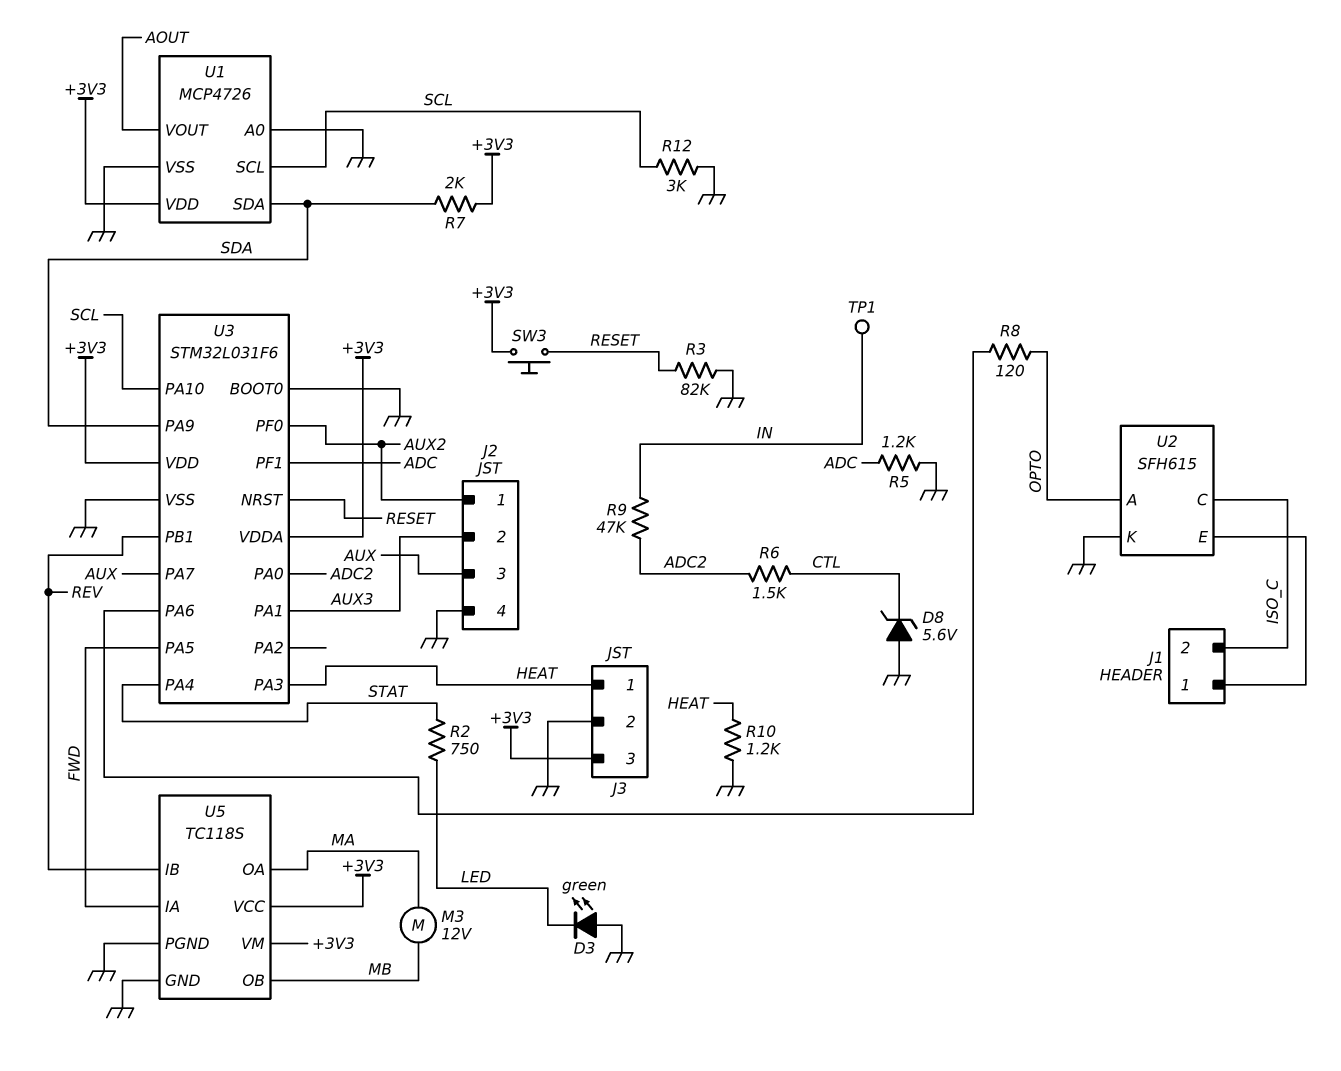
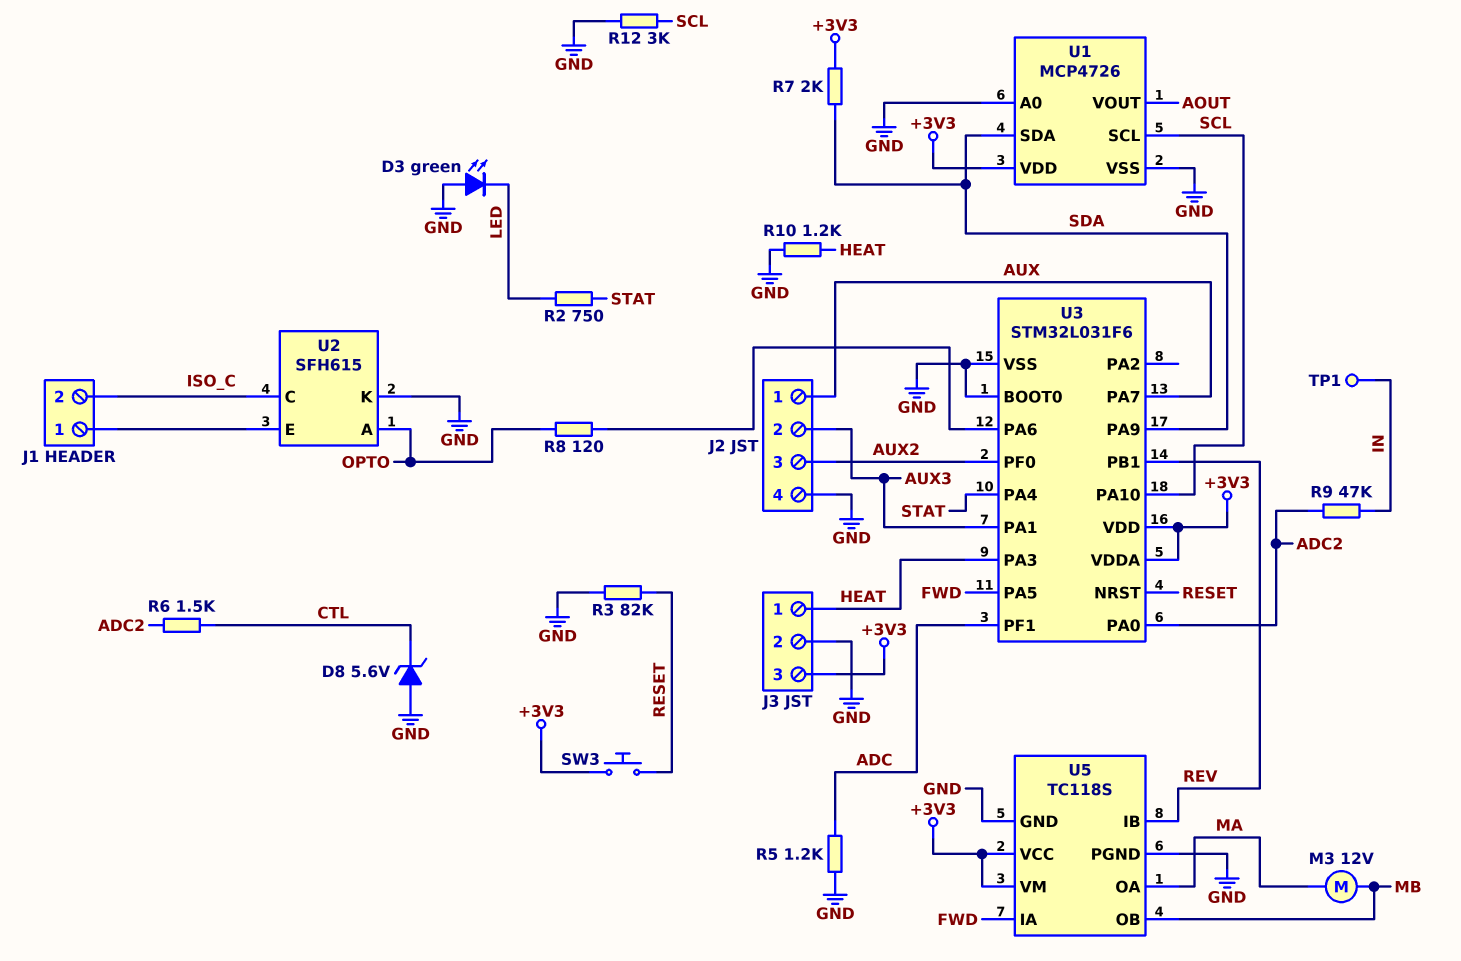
J2 pin 1: AUX2 -> AUX
J2 pin 3: AUX -> AUX2

